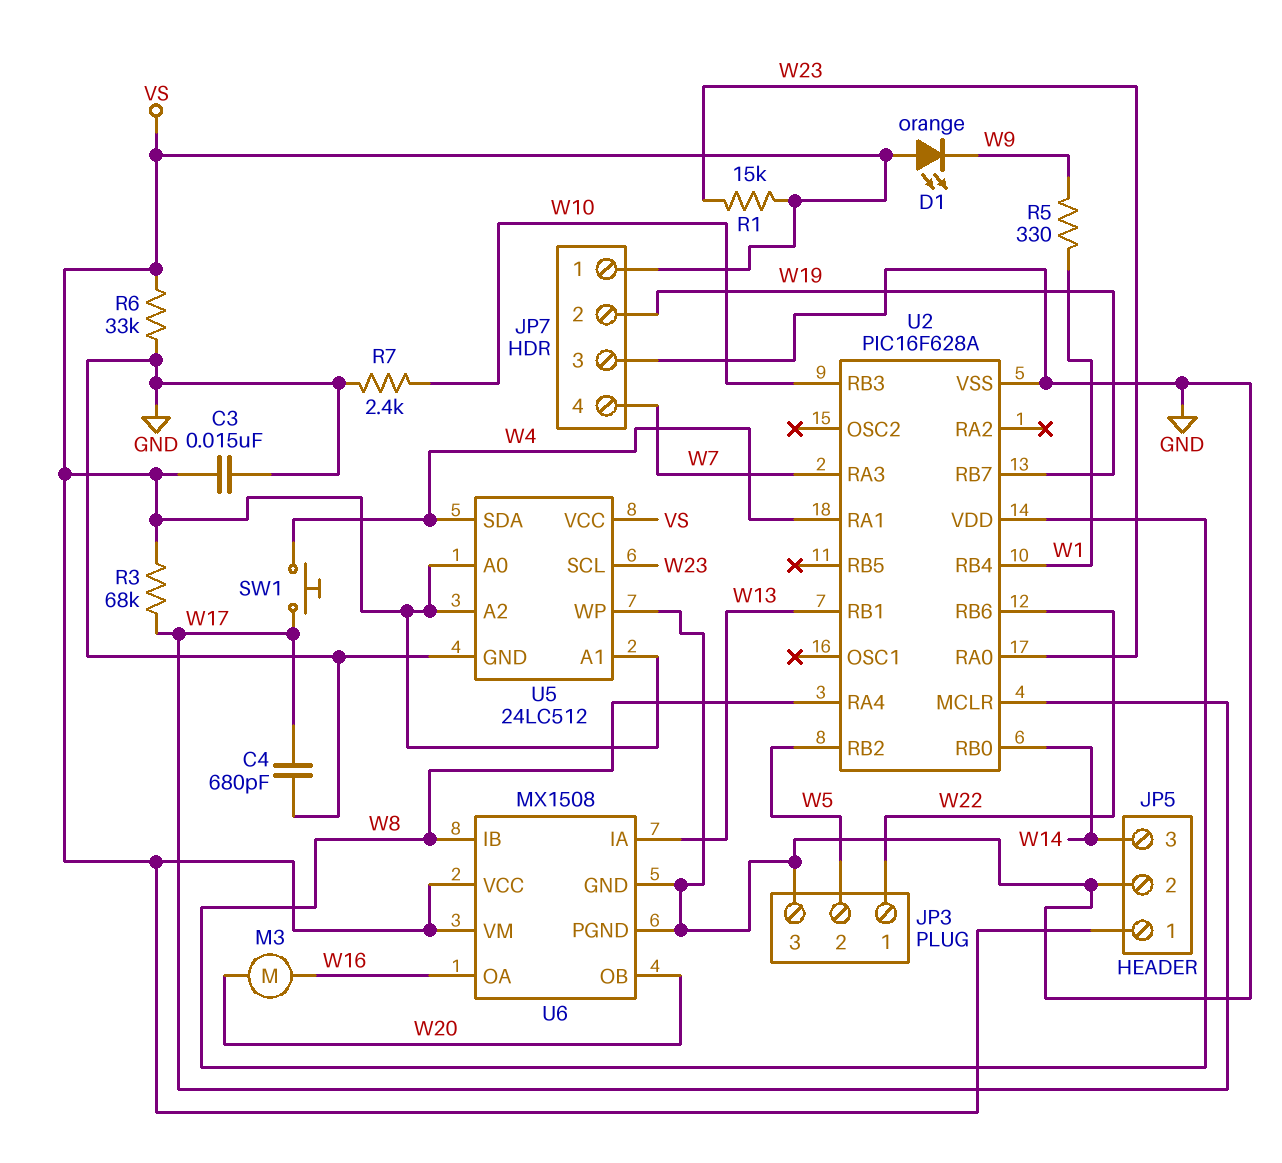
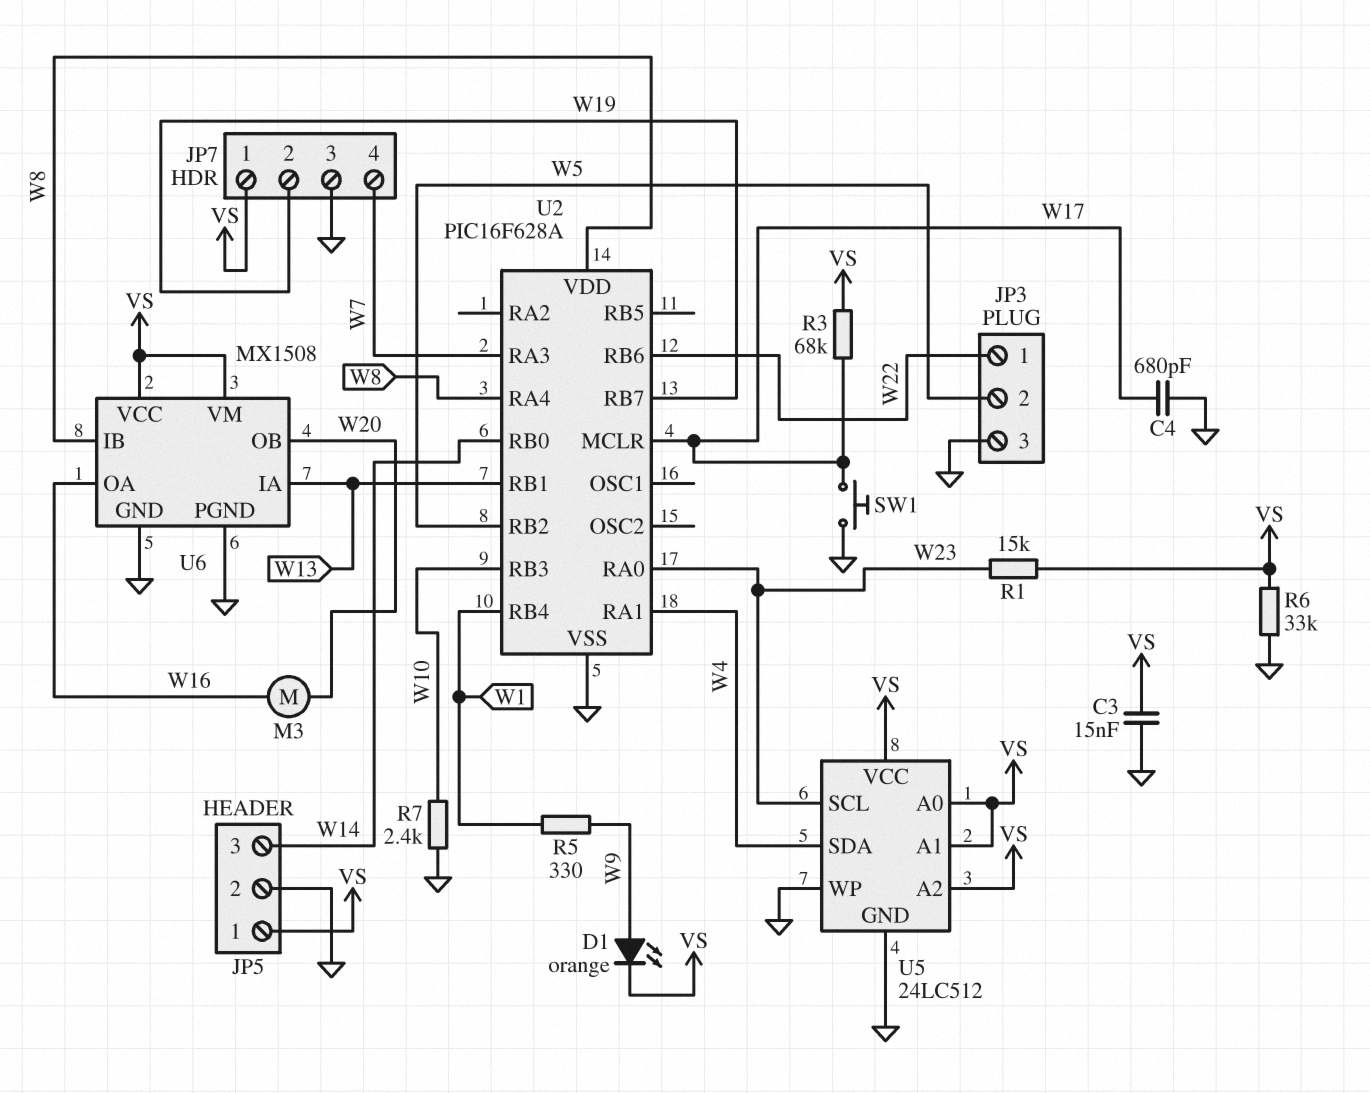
D1: LED orange (A VS, K W9) -> LED orange (A W9, K VS)
SW1: button (W4, W17) -> button (GND, W17)

